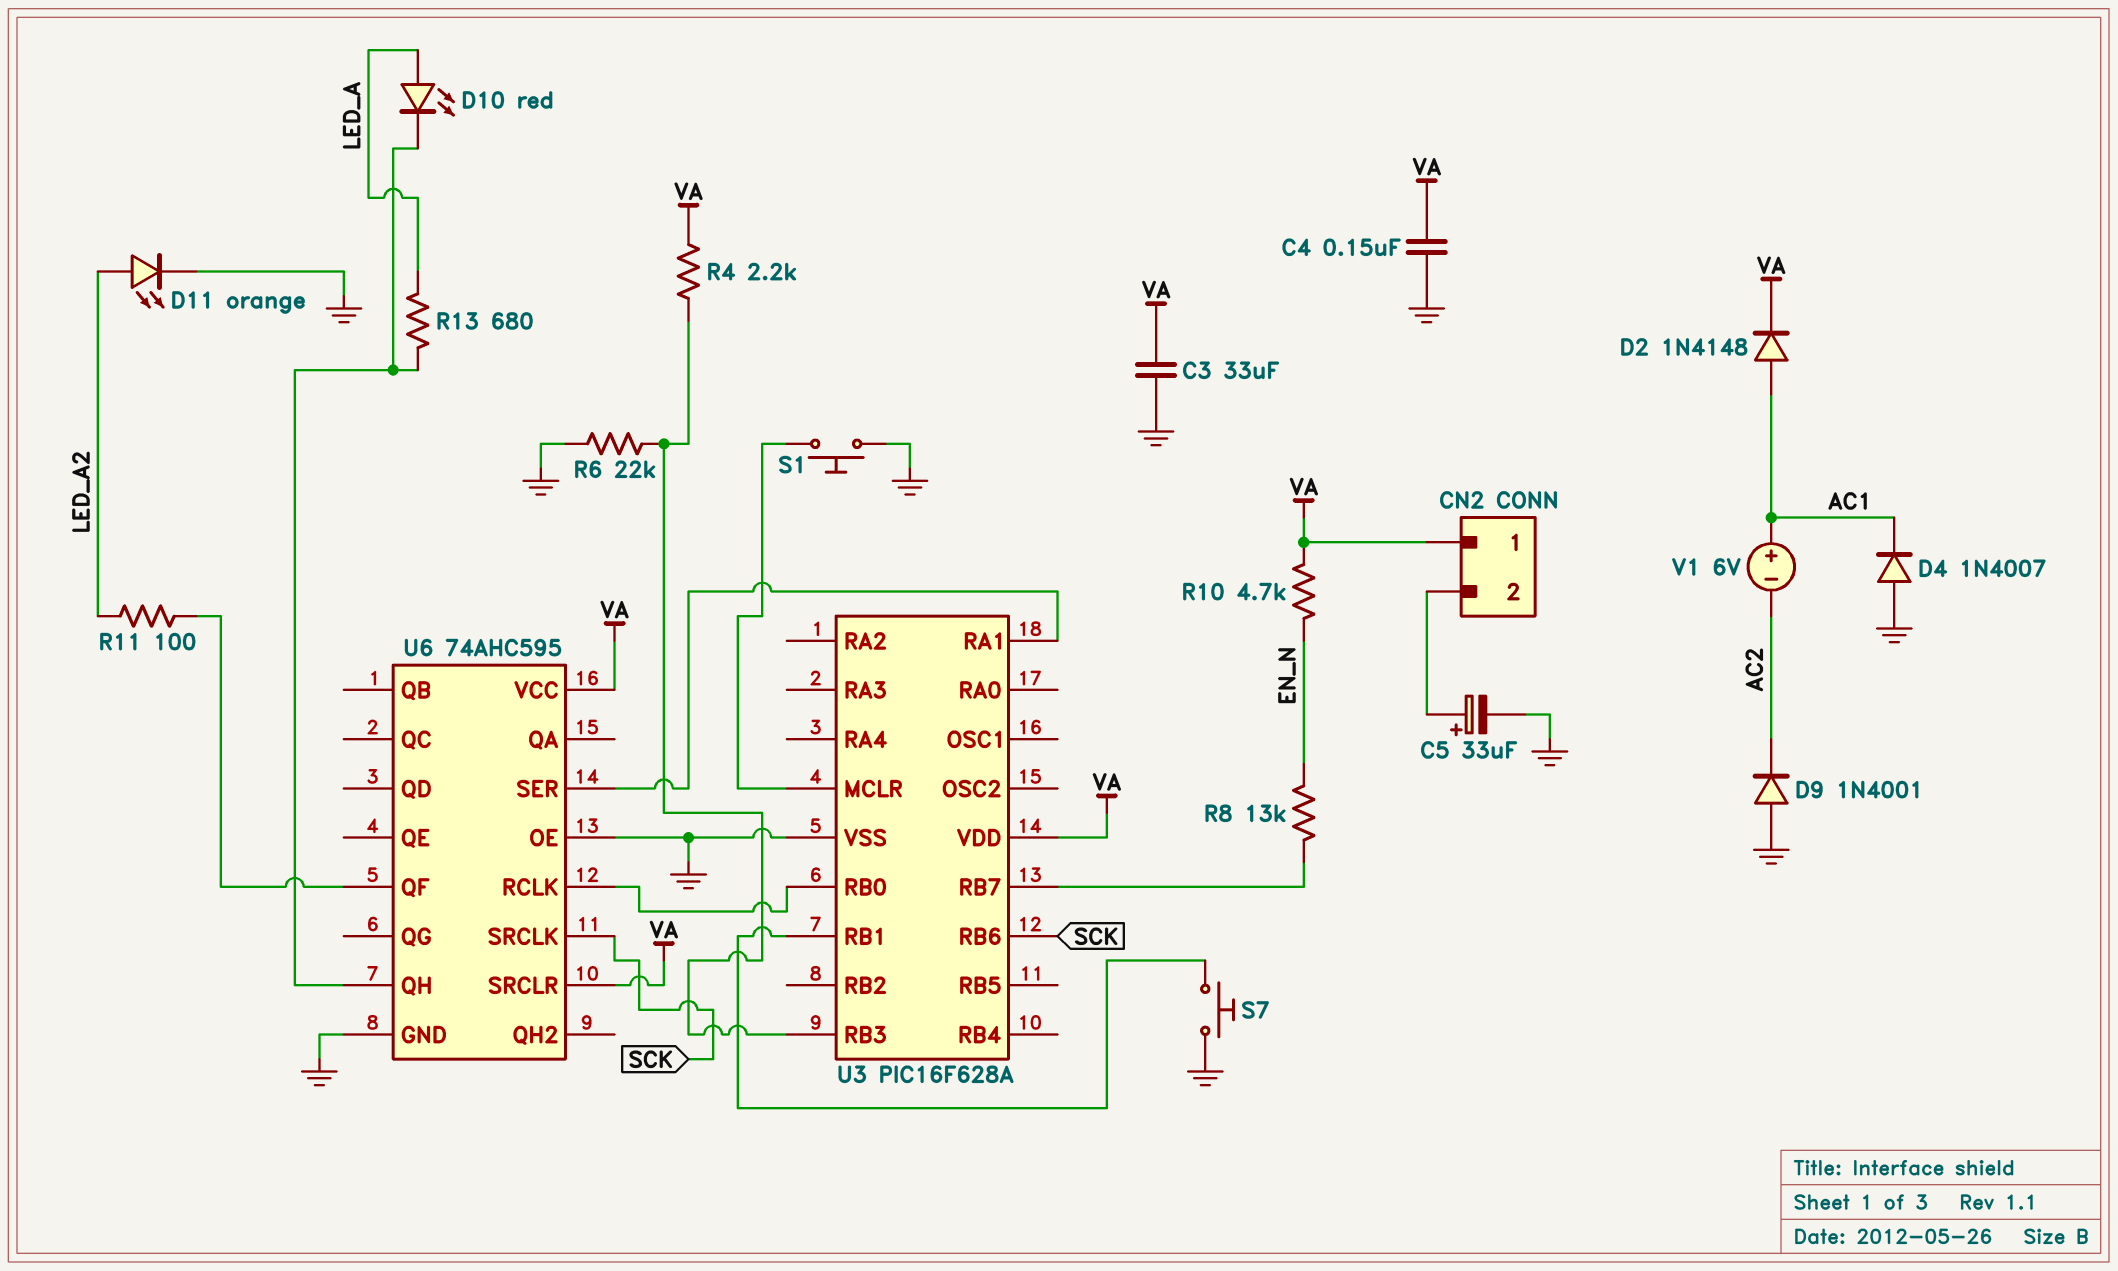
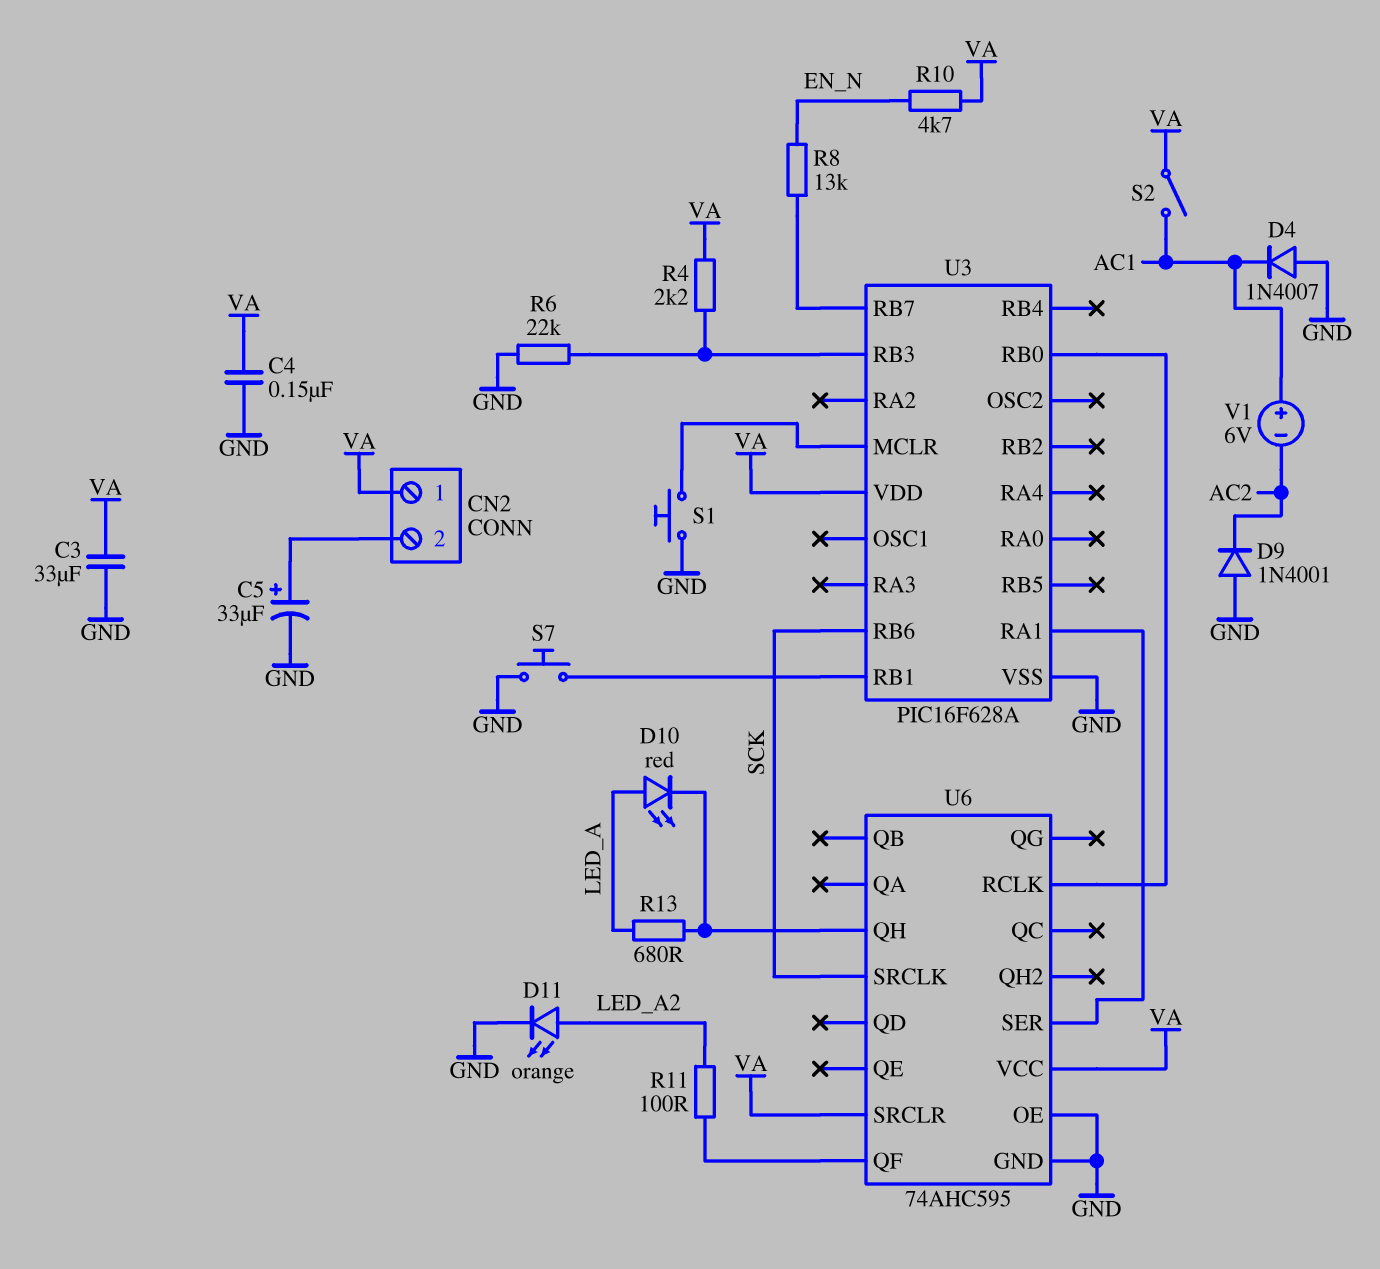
D2: diode 1N4148 (A AC1, K VA) -> none
S2: none -> switch (AC1, VA)

